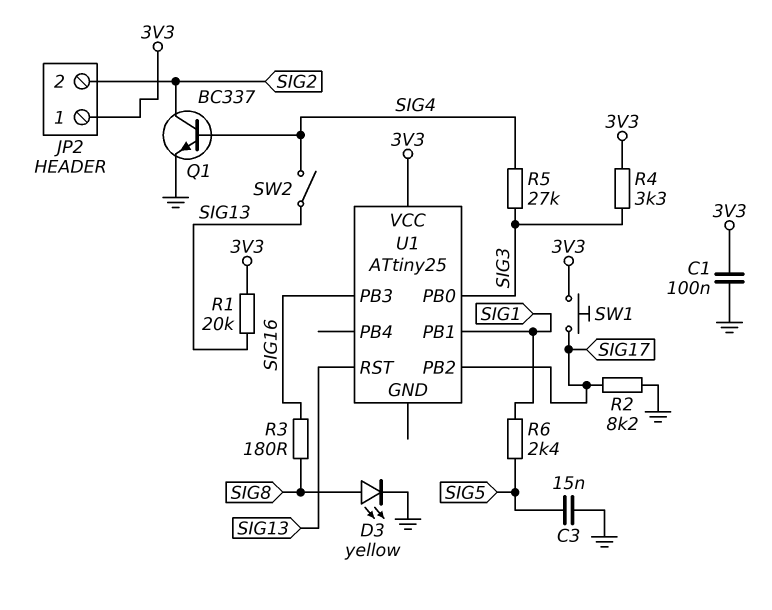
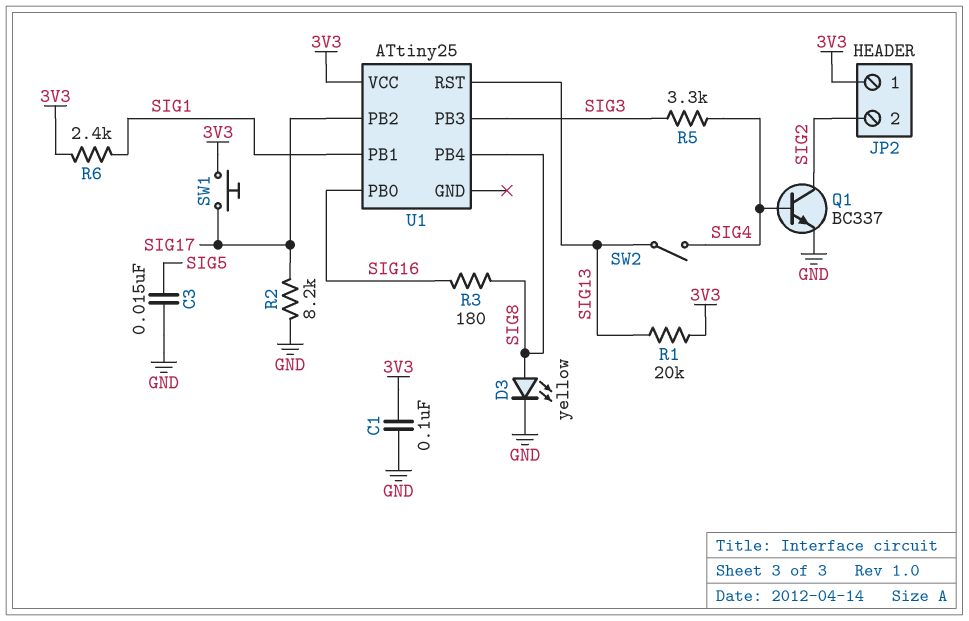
R4: 3.3k (3V3, SIG3) -> none
R5: 27k (SIG3, SIG4) -> 3.3k (SIG3, SIG4)
R6: 2.4k (SIG1, SIG5) -> 2.4k (3V3, SIG1)
U1 pin PB0: SIG3 -> SIG16
U1 pin PB3: SIG16 -> SIG3
U1 pin PB4: none -> SIG8

